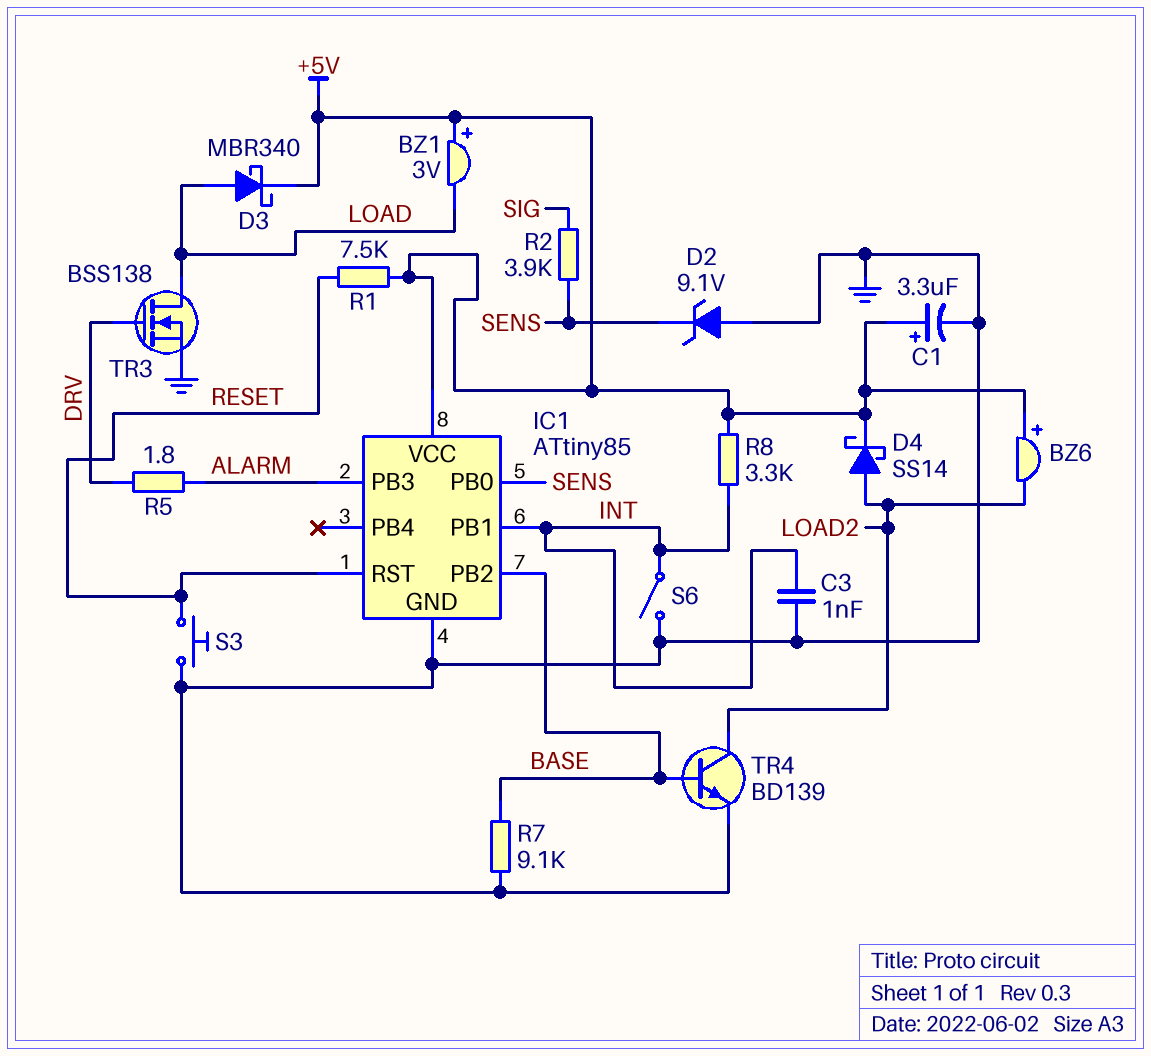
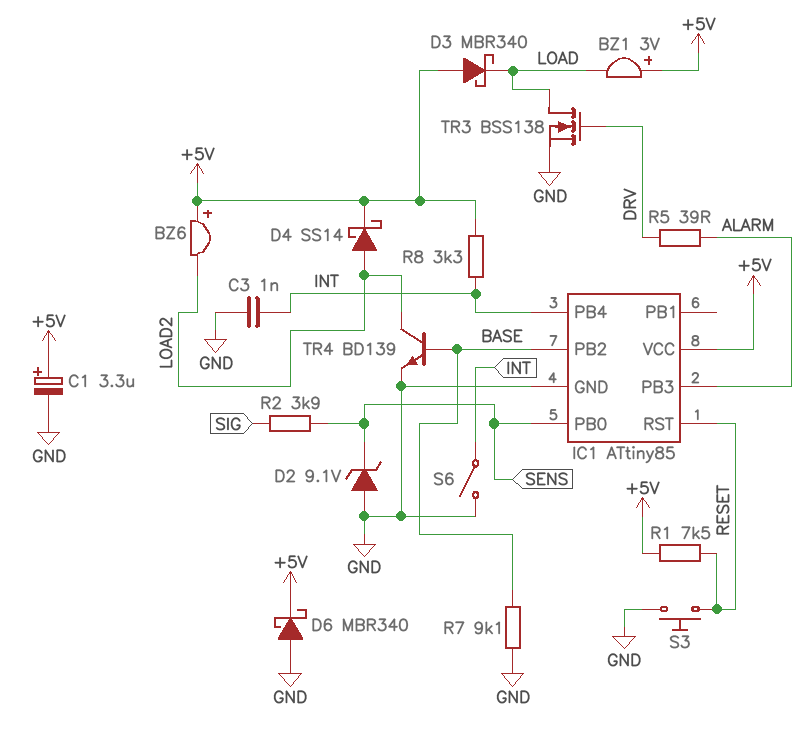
D3: schottky MBR340 (A LOAD, K +5V) -> schottky MBR340 (A +5V, K LOAD)
D6: none -> schottky MBR340 (A GND, K +5V)
IC1 pin PB1: INT -> none
IC1 pin PB4: none -> INT
R5: 1.8 (ALARM, DRV) -> 39 (ALARM, DRV)

